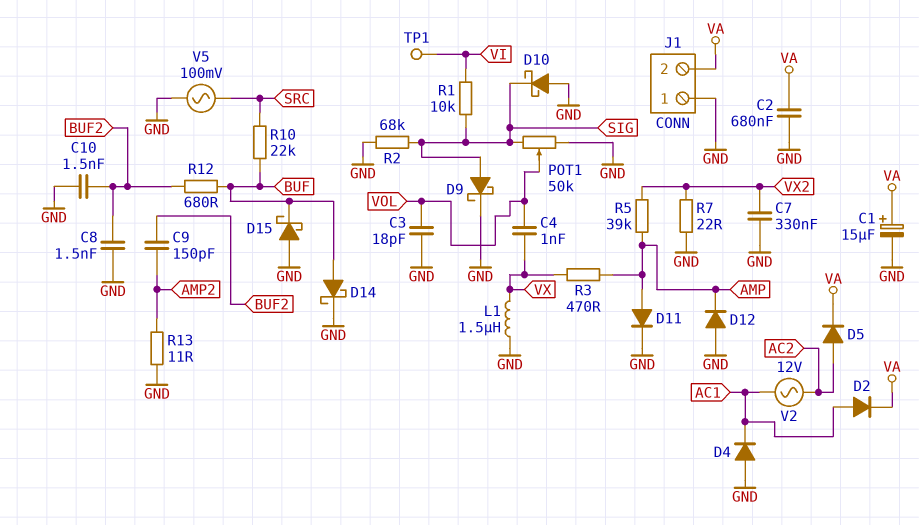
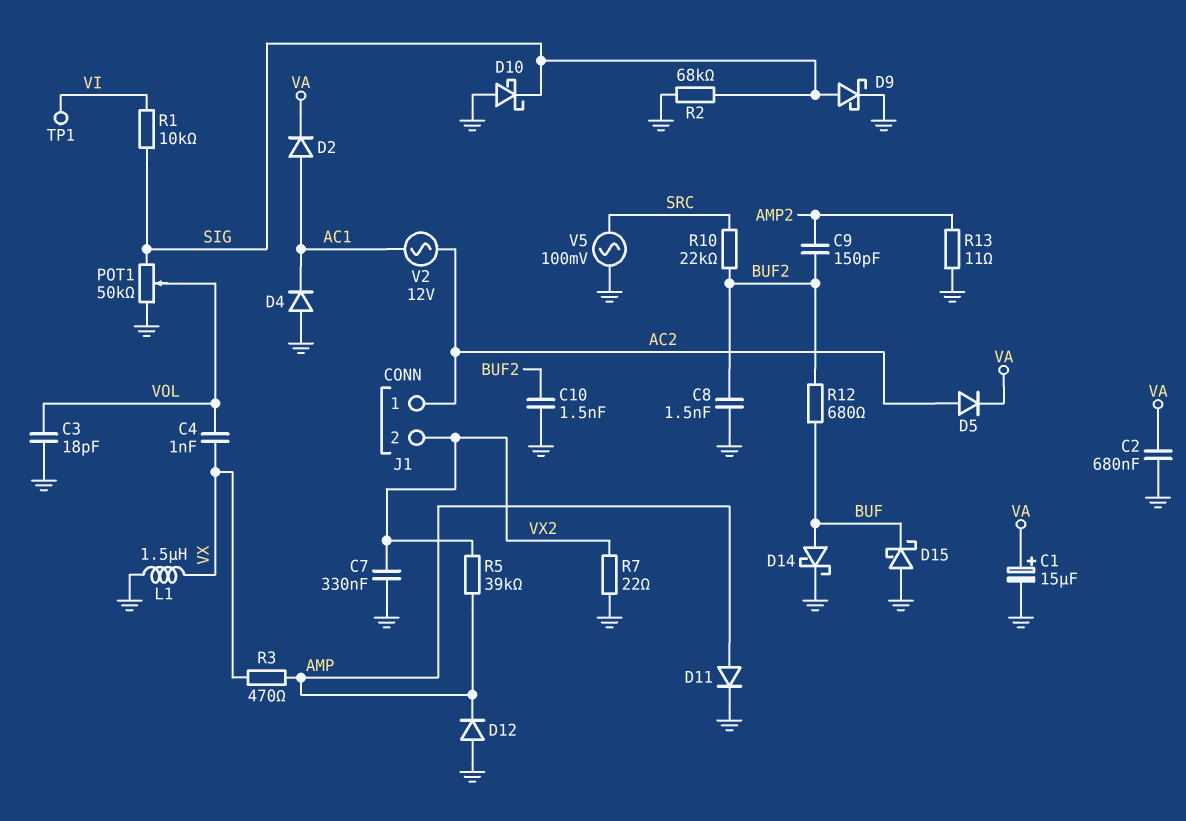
J1 pin 1: GND -> AC2
J1 pin 2: VA -> VX2
R10: 22k (BUF, SRC) -> 22k (BUF2, SRC)

